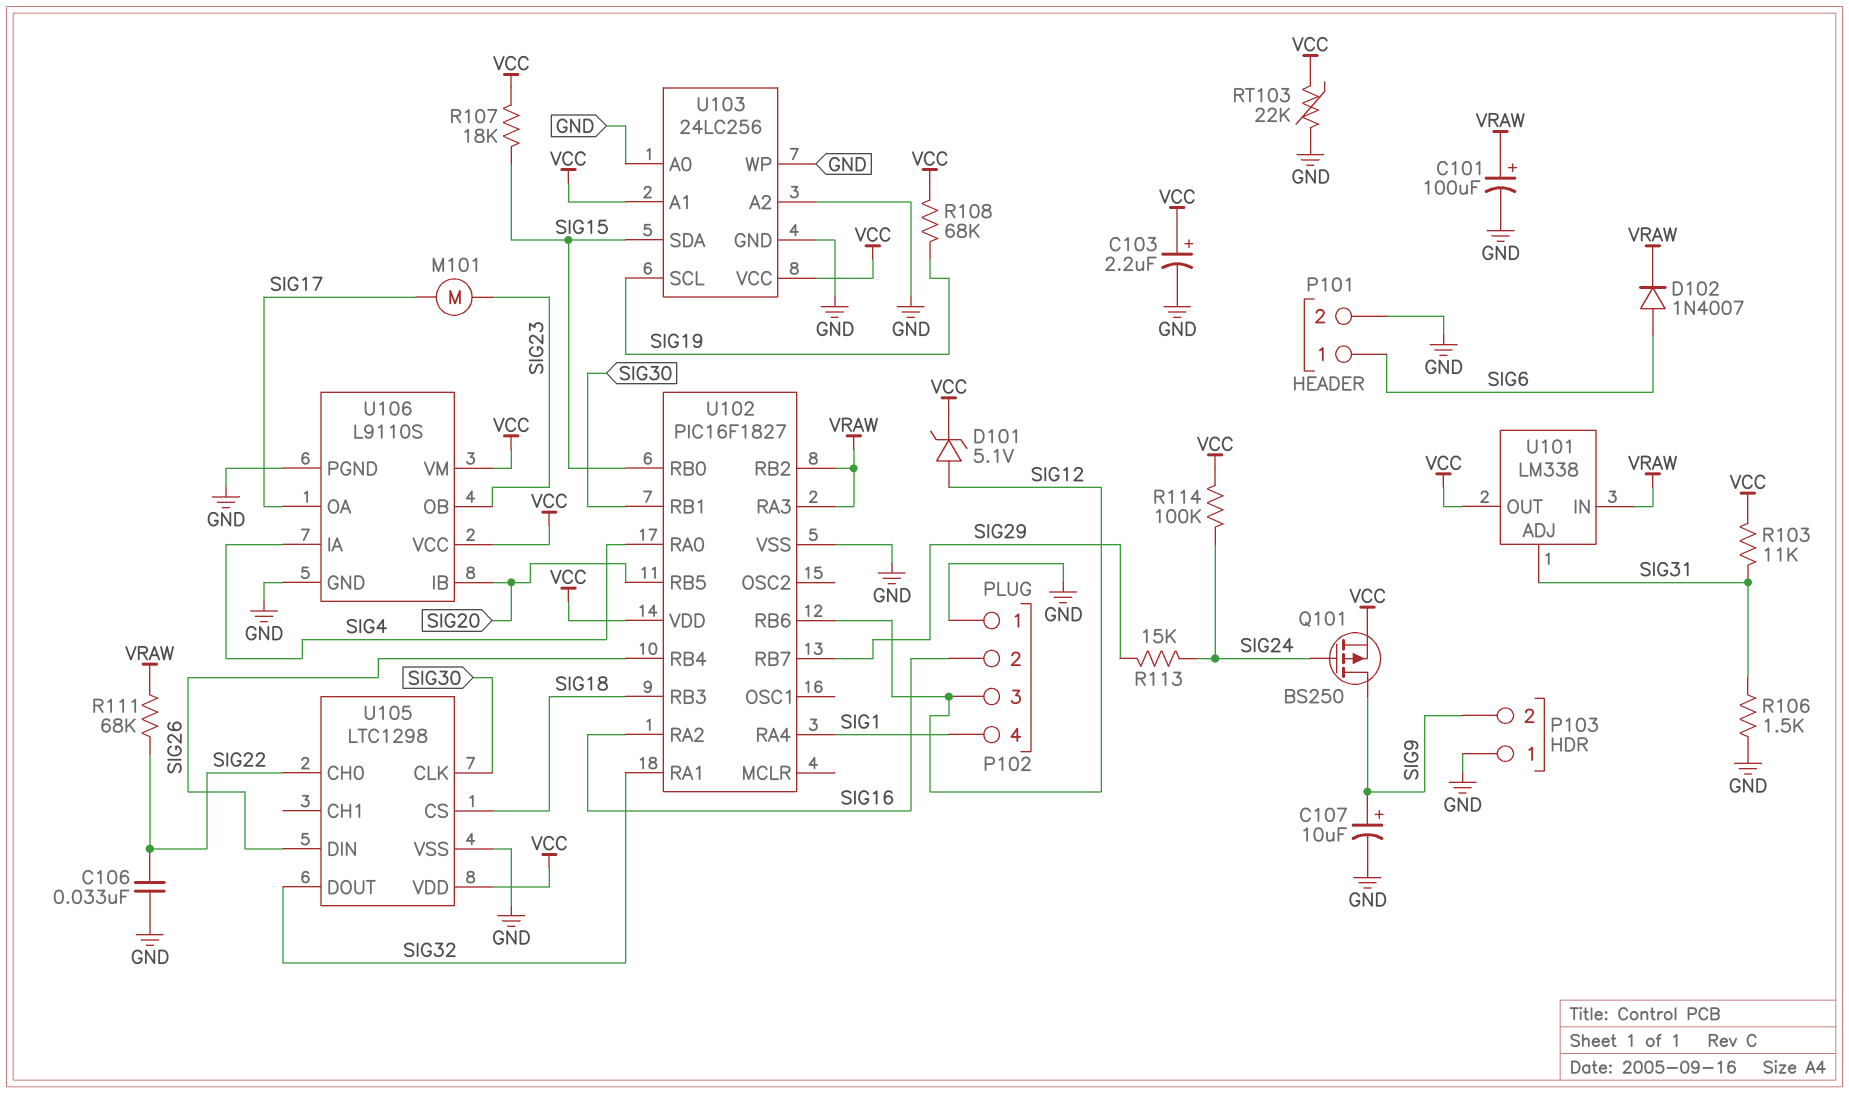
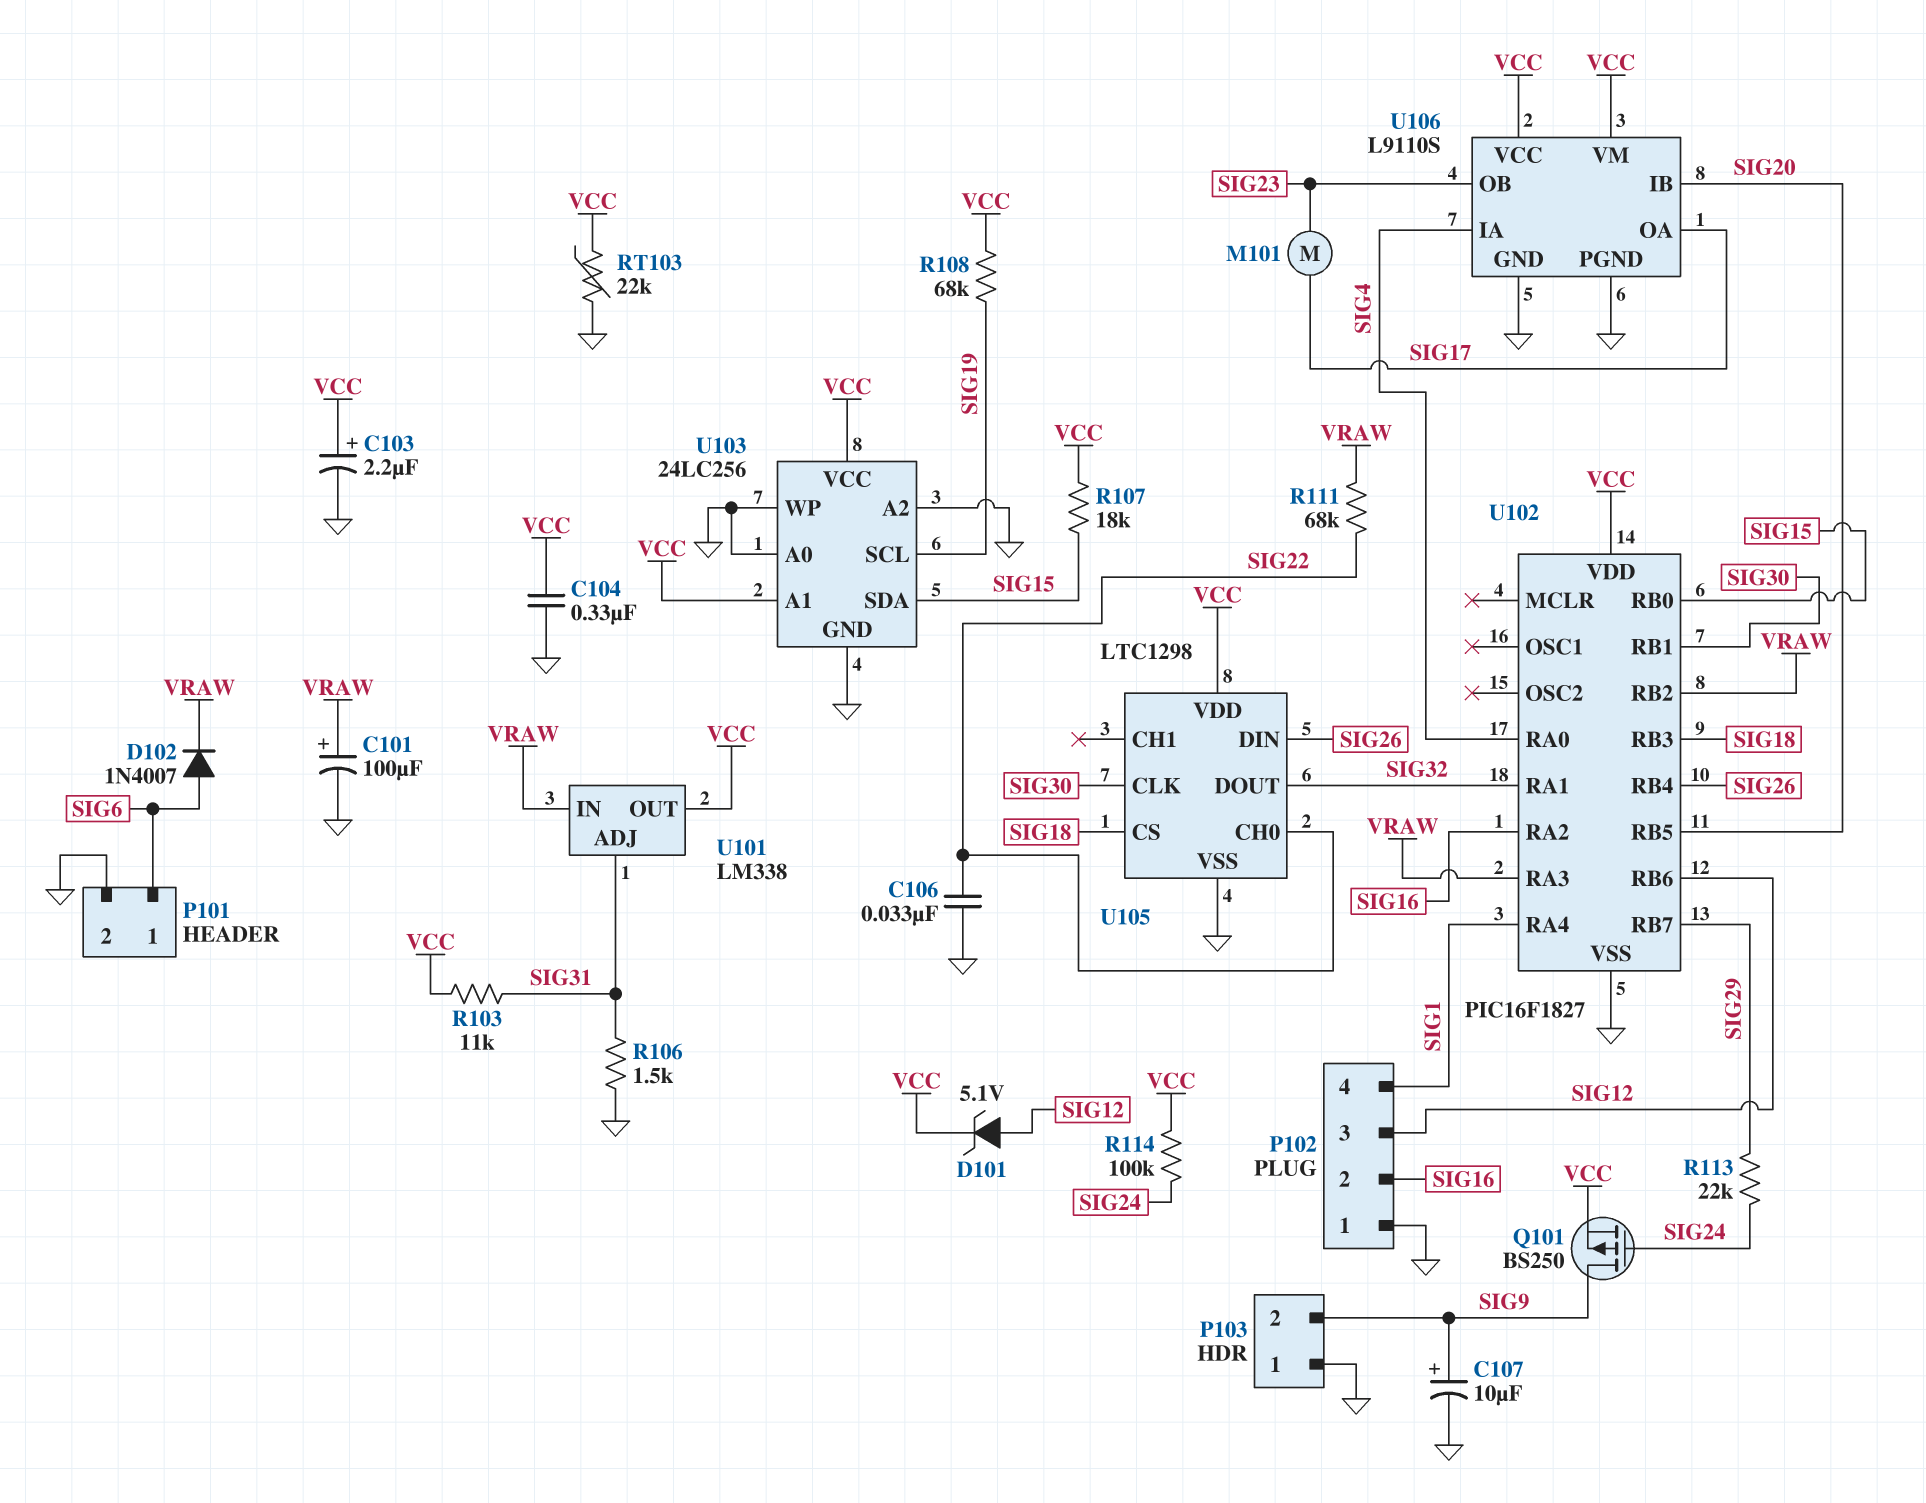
C104: none -> 330nF (GND, VCC)
R113: 15k (SIG24, SIG29) -> 22k (SIG24, SIG29)

